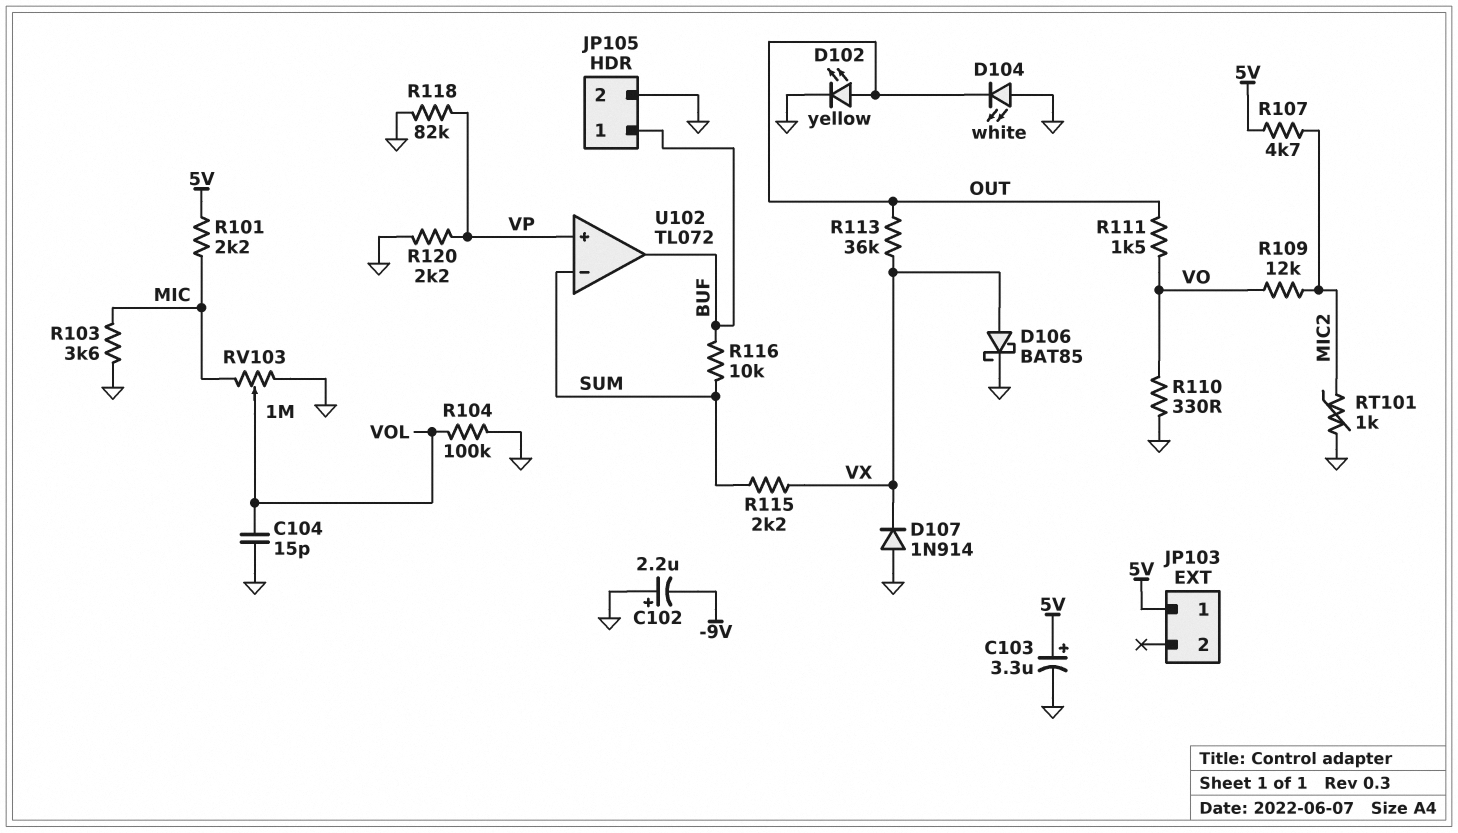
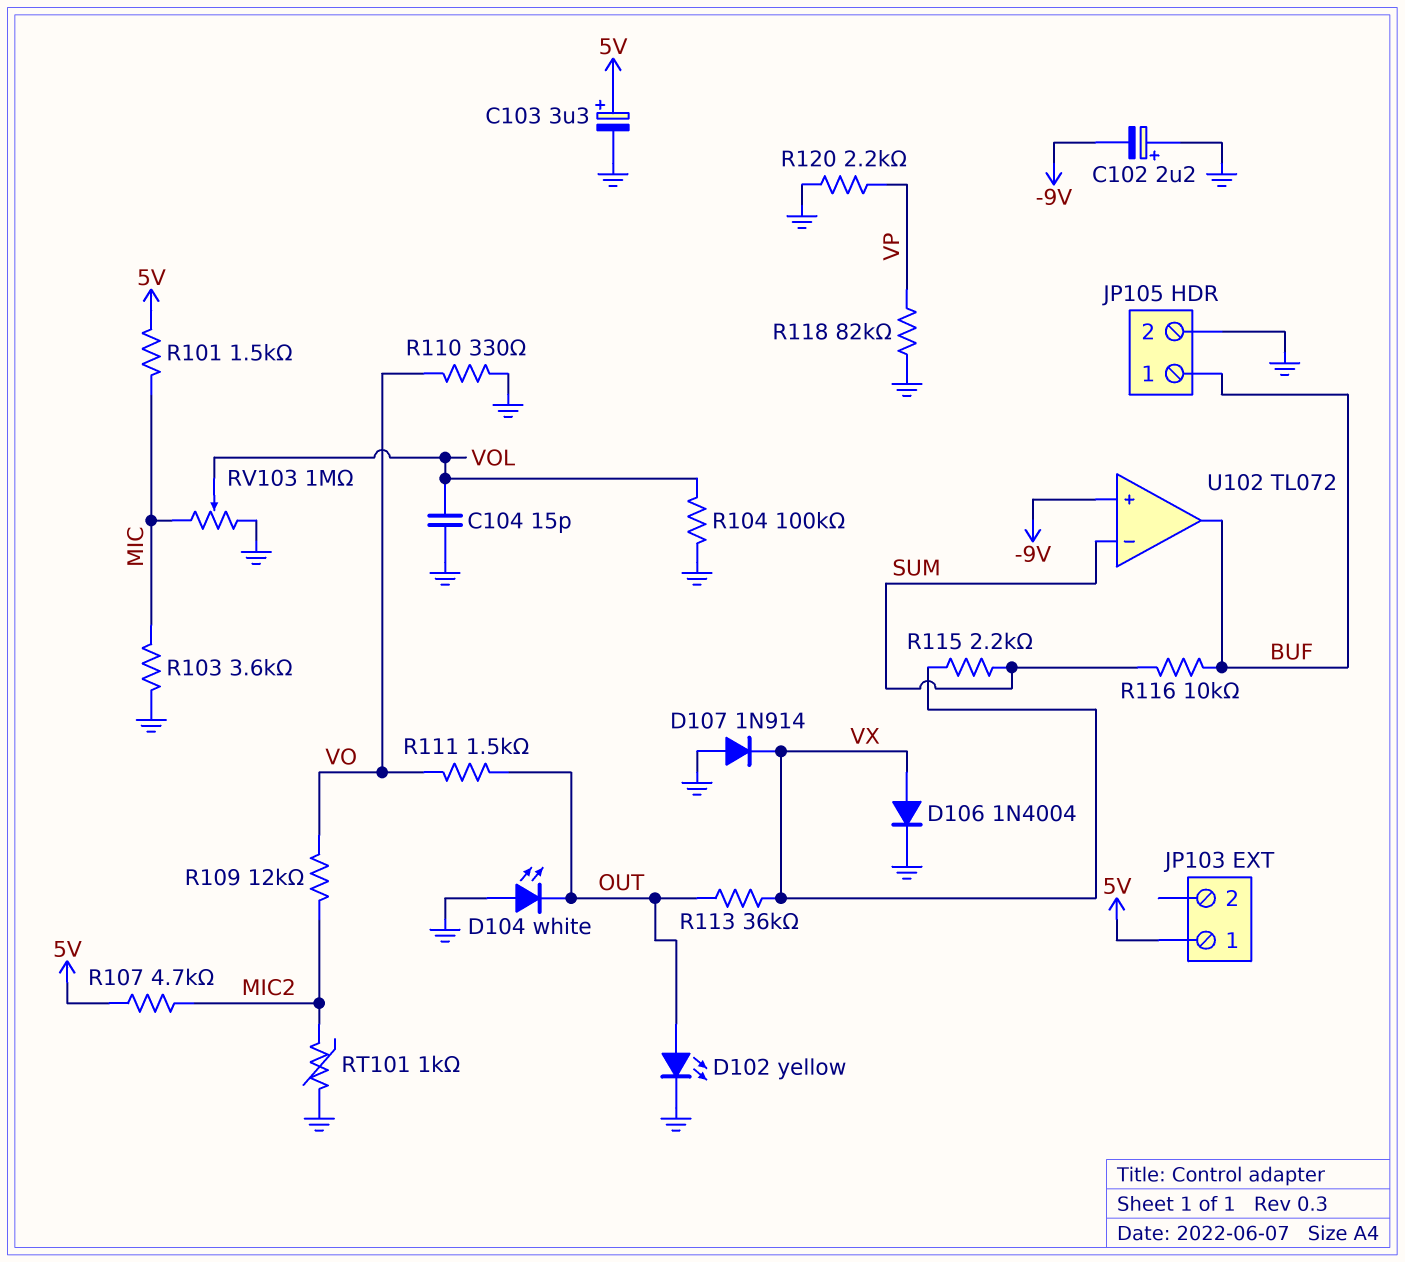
D106: schottky BAT85 (A VX, K GND) -> diode 1N4004 (A VX, K GND)
R101: 2.2k (5V, MIC) -> 1.5k (5V, MIC)
U102 pin in+: VP -> -9V

